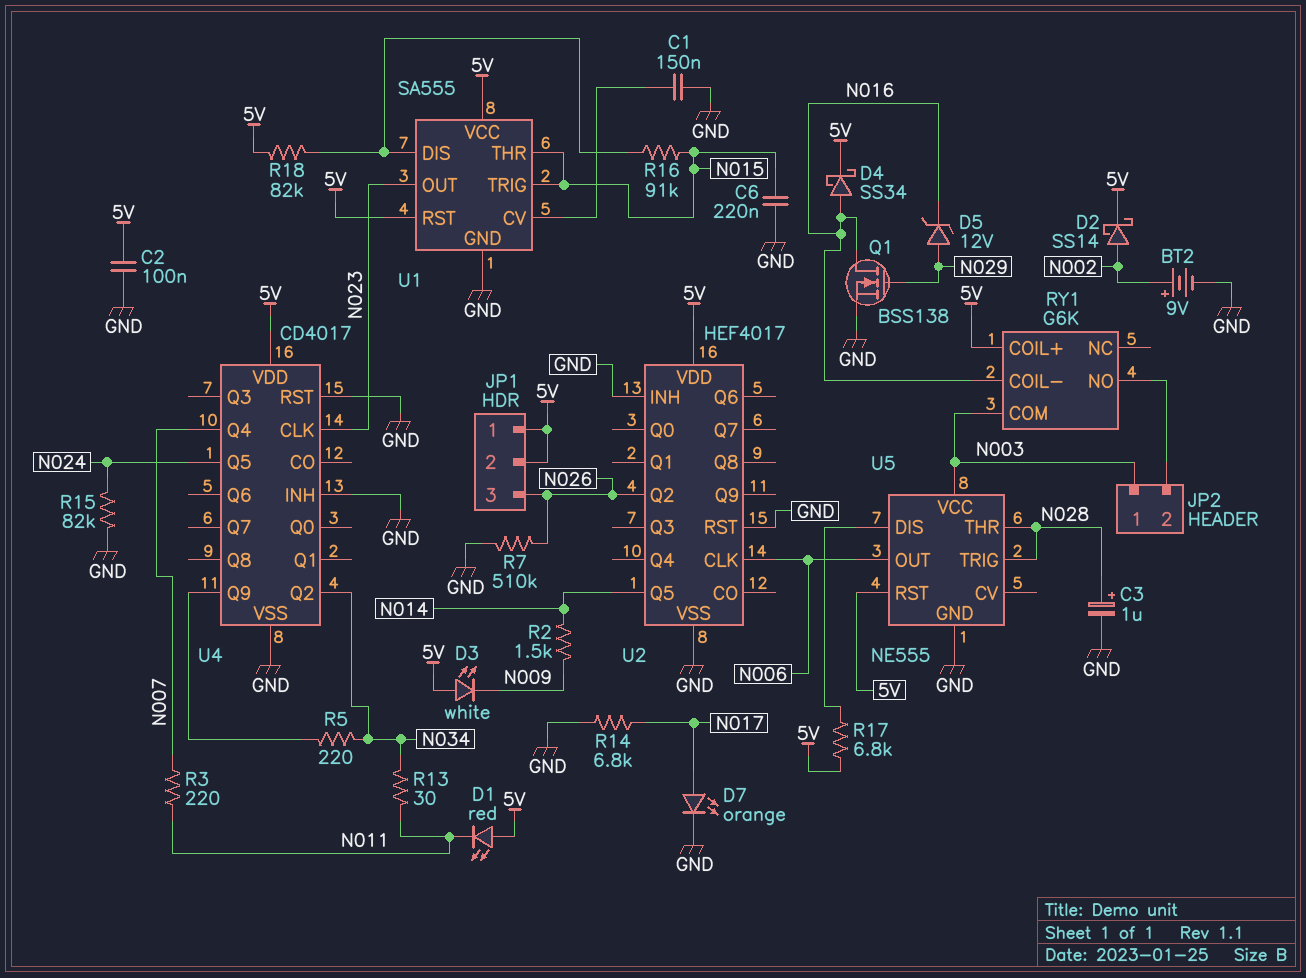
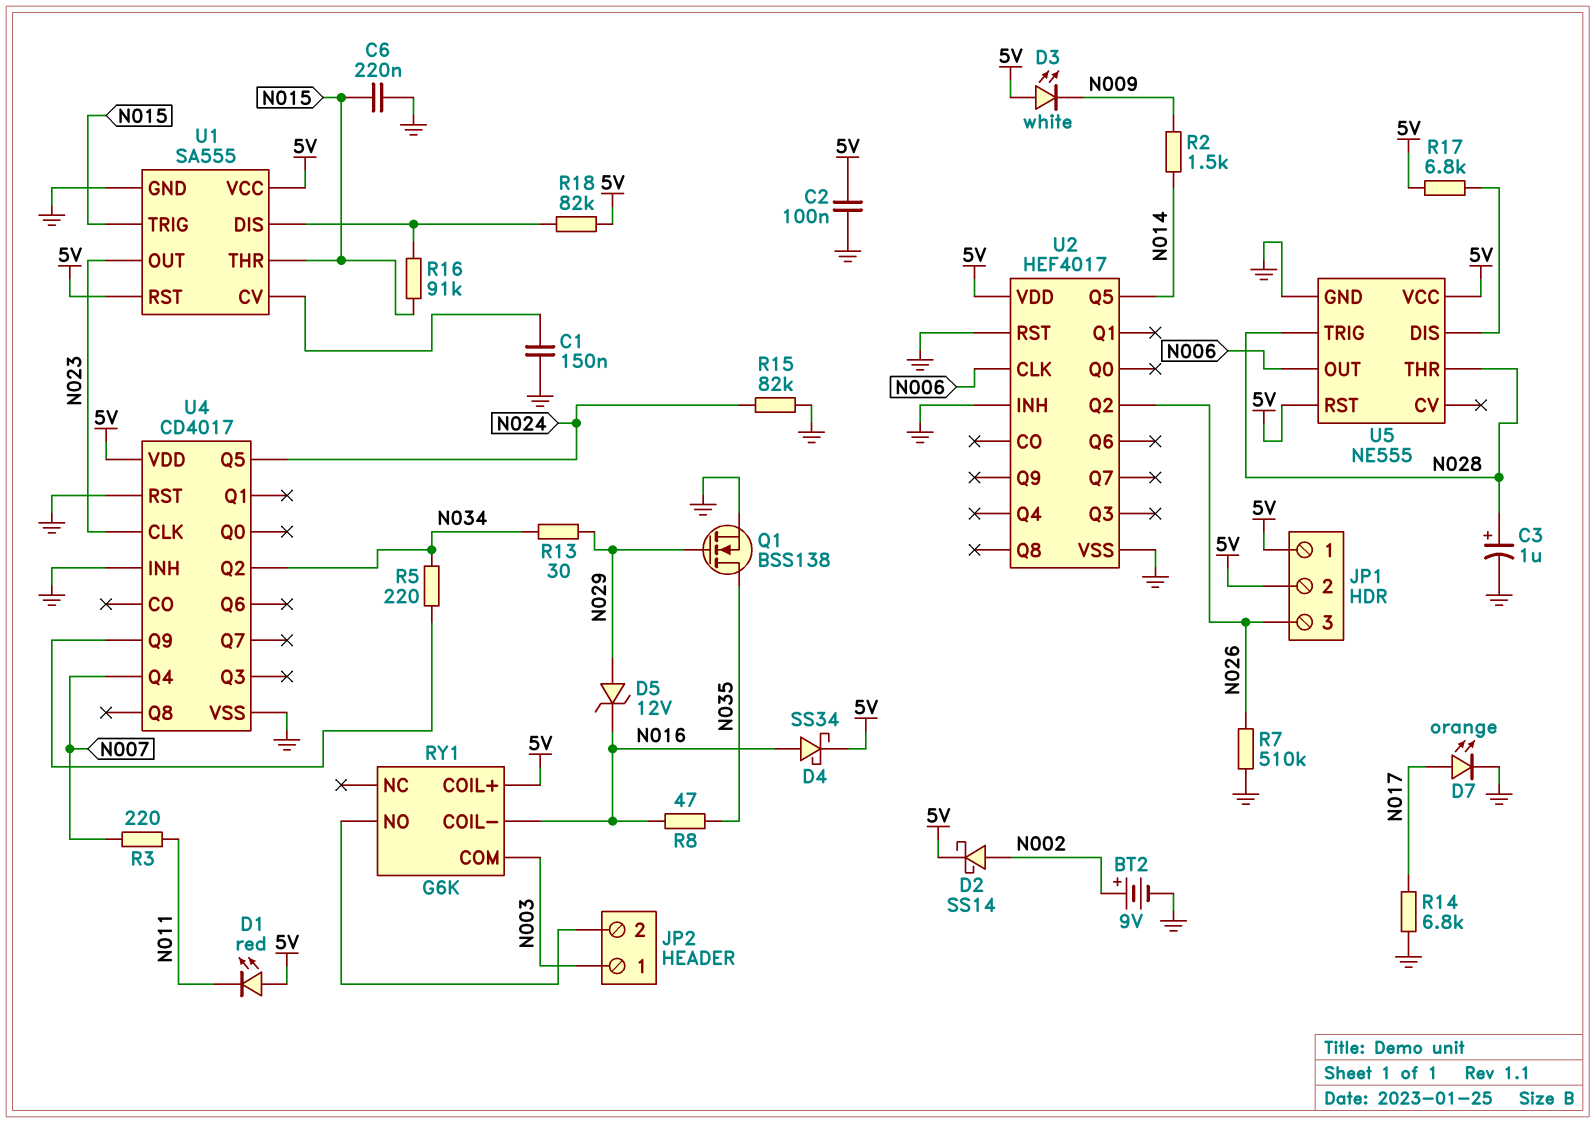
Q1: NMOS BSS138 (G N029, D N016, S GND) -> NMOS BSS138 (G N029, D N035, S GND)
R8: none -> 47 (N016, N035)
R13: 30 (N011, N034) -> 30 (N029, N034)
U5 pin VCC: N003 -> 5V

